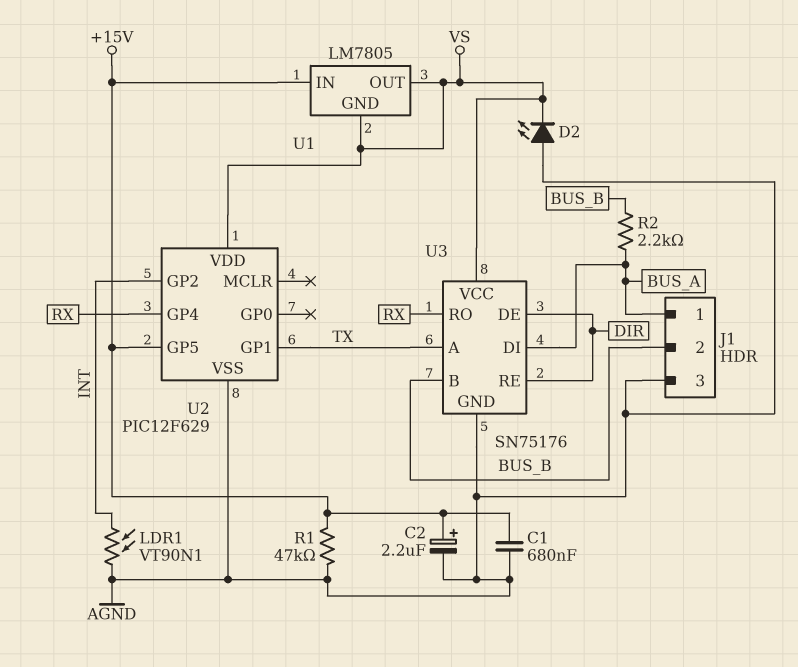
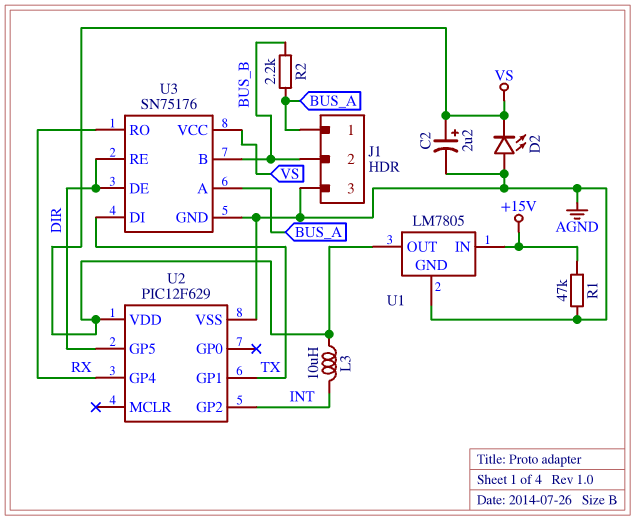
C1: 680nF (+15V, AGND) -> none
C2: 2.2uF (plus +15V, minus AGND) -> 2.2uF (plus VS, minus AGND)
L3: none -> 10uH (INT, VS)
LDR1: VT90N1 (AGND, INT) -> none
U1 pin GND: VS -> AGND
U2 pin GP5: +15V -> DIR
U3 pin A: TX -> BUS_A
U3 pin DI: BUS_A -> TX

